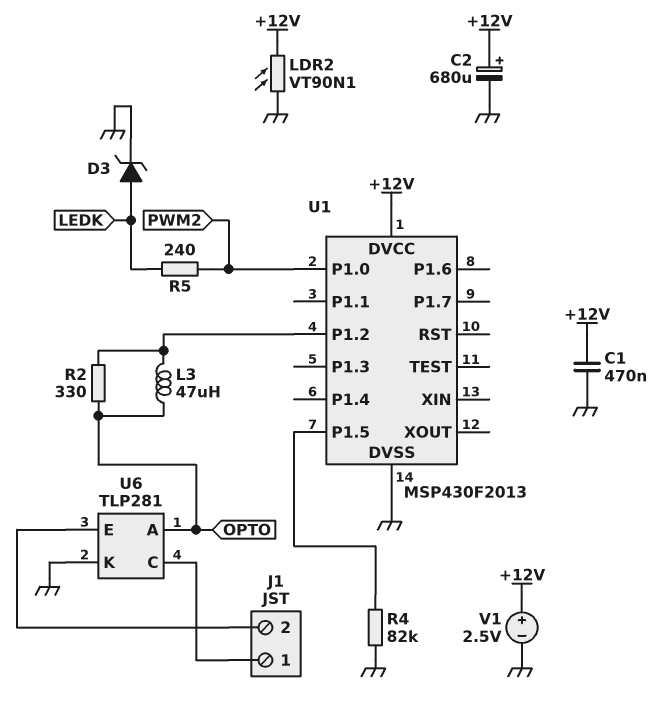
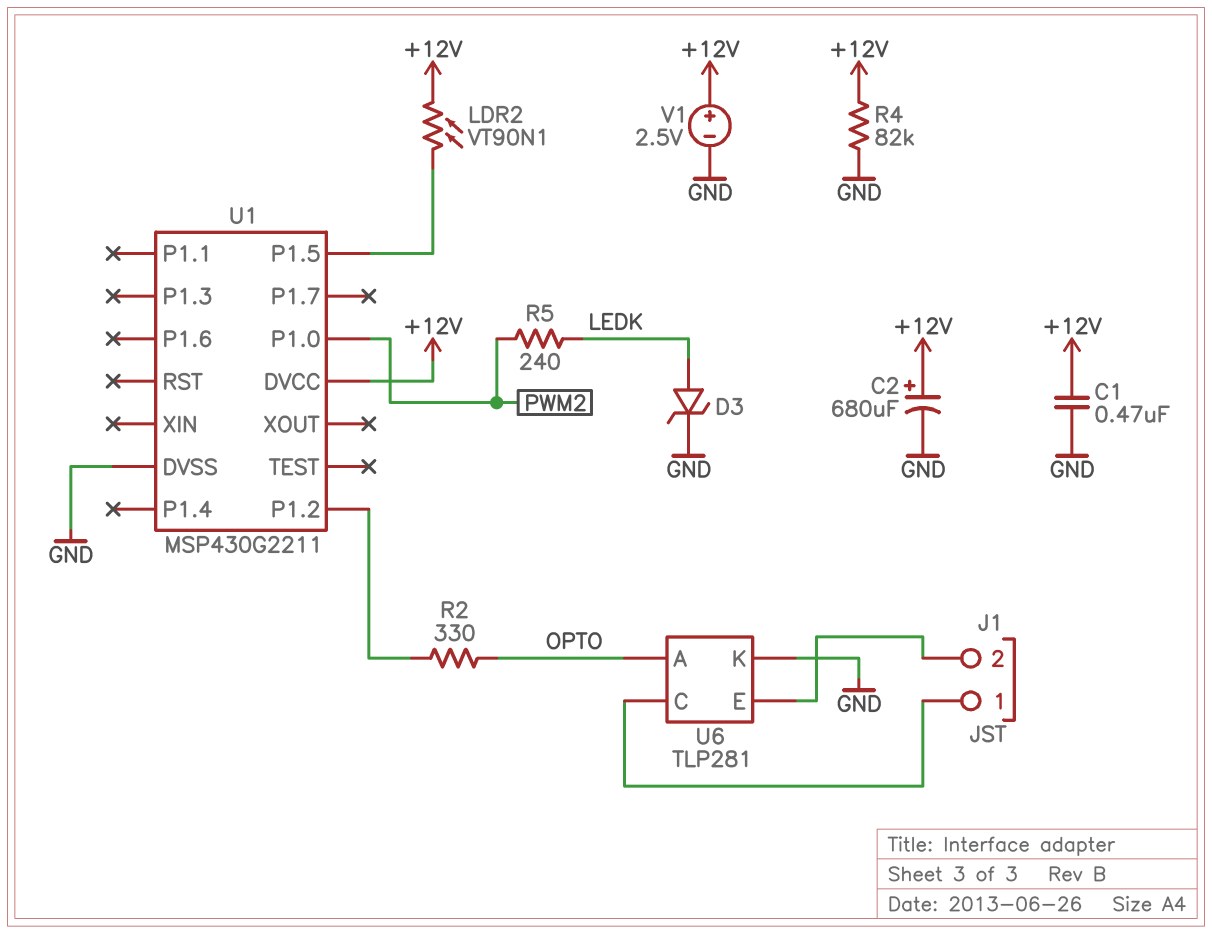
L3: 47uH (OPTO, U1/P1.2) -> none
LDR2: VT90N1 (+12V, GND) -> VT90N1 (+12V, U1/P1.5)
R4: 82k (GND, U1/P1.5) -> 82k (+12V, GND)
U1: MSP430F2013 -> MSP430G2211

